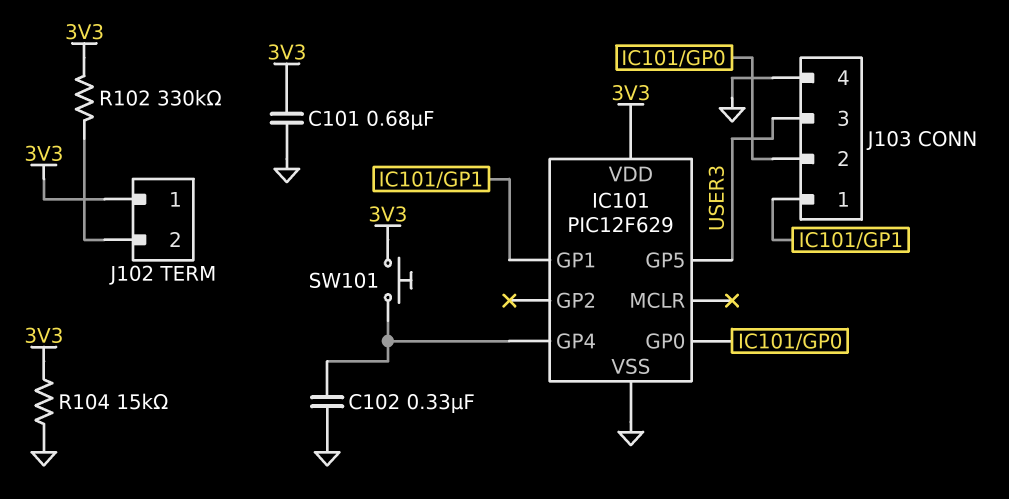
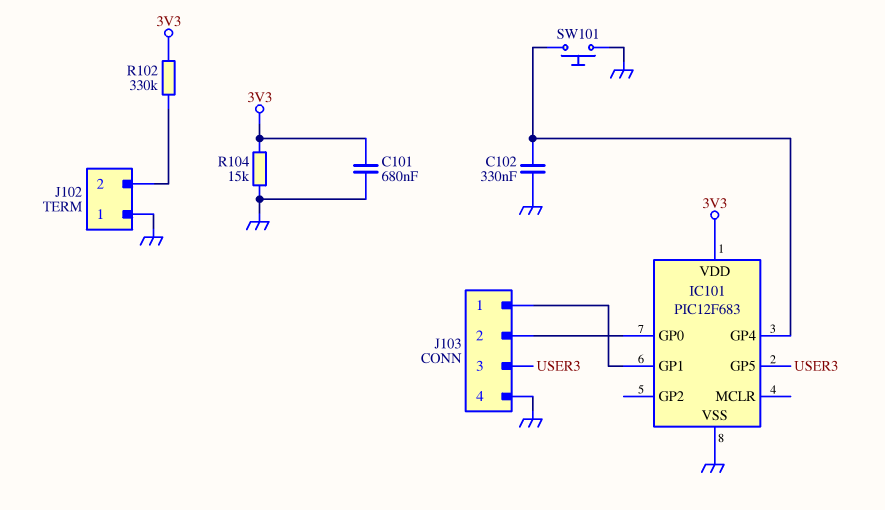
IC101: PIC12F629 -> PIC12F683
J102 pin 1: 3V3 -> GND
SW101: button (3V3, IC101/GP4) -> button (GND, IC101/GP4)

